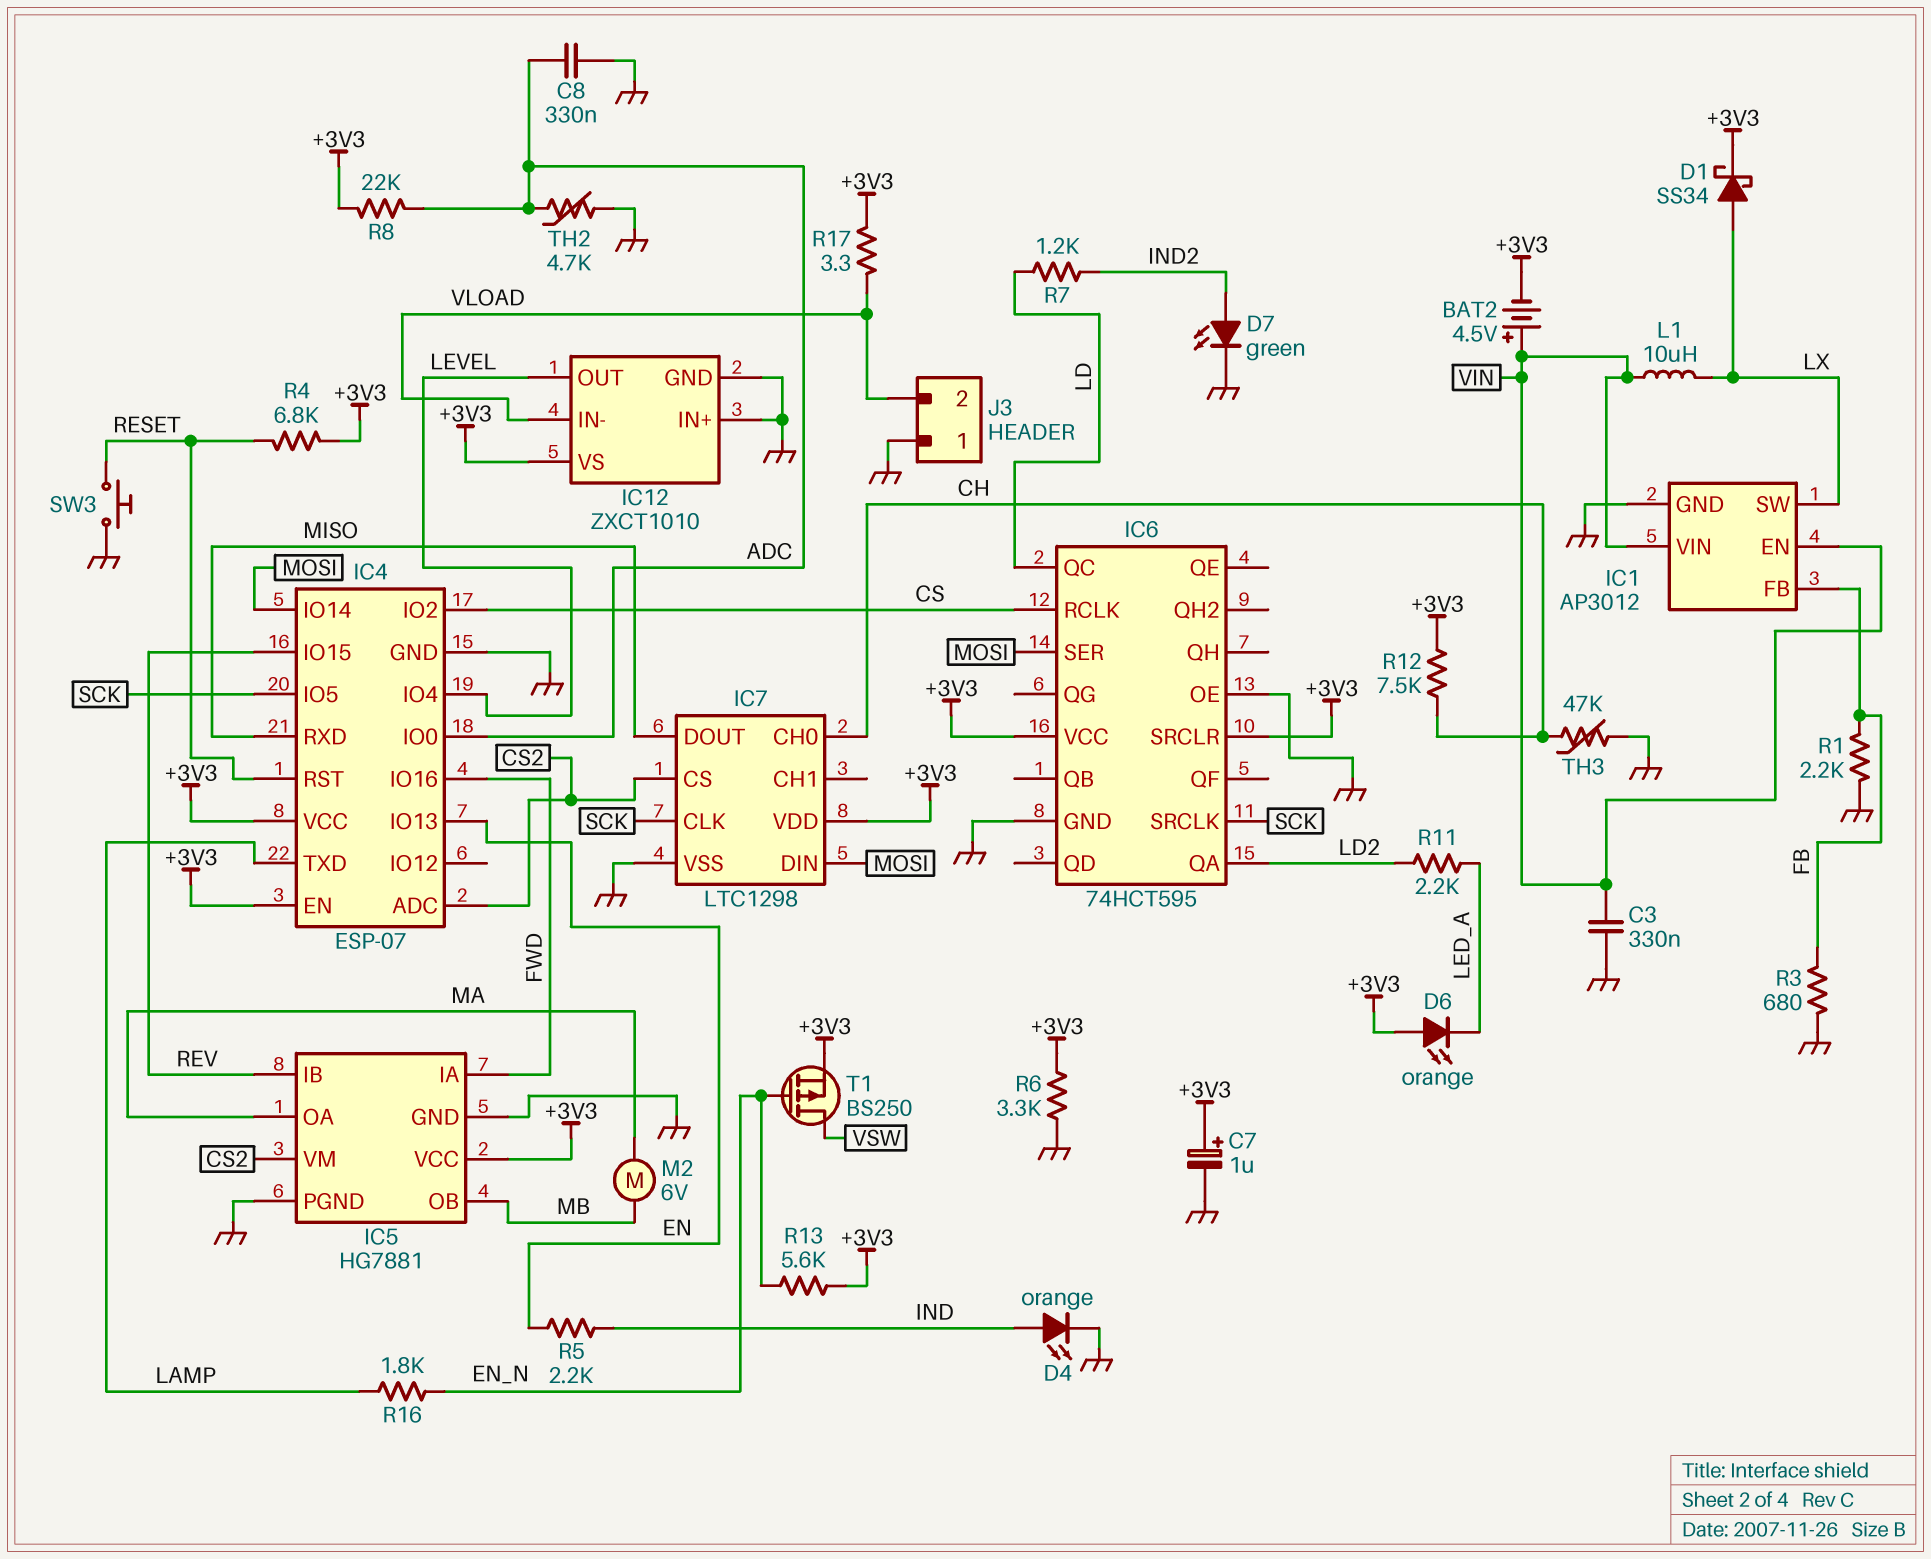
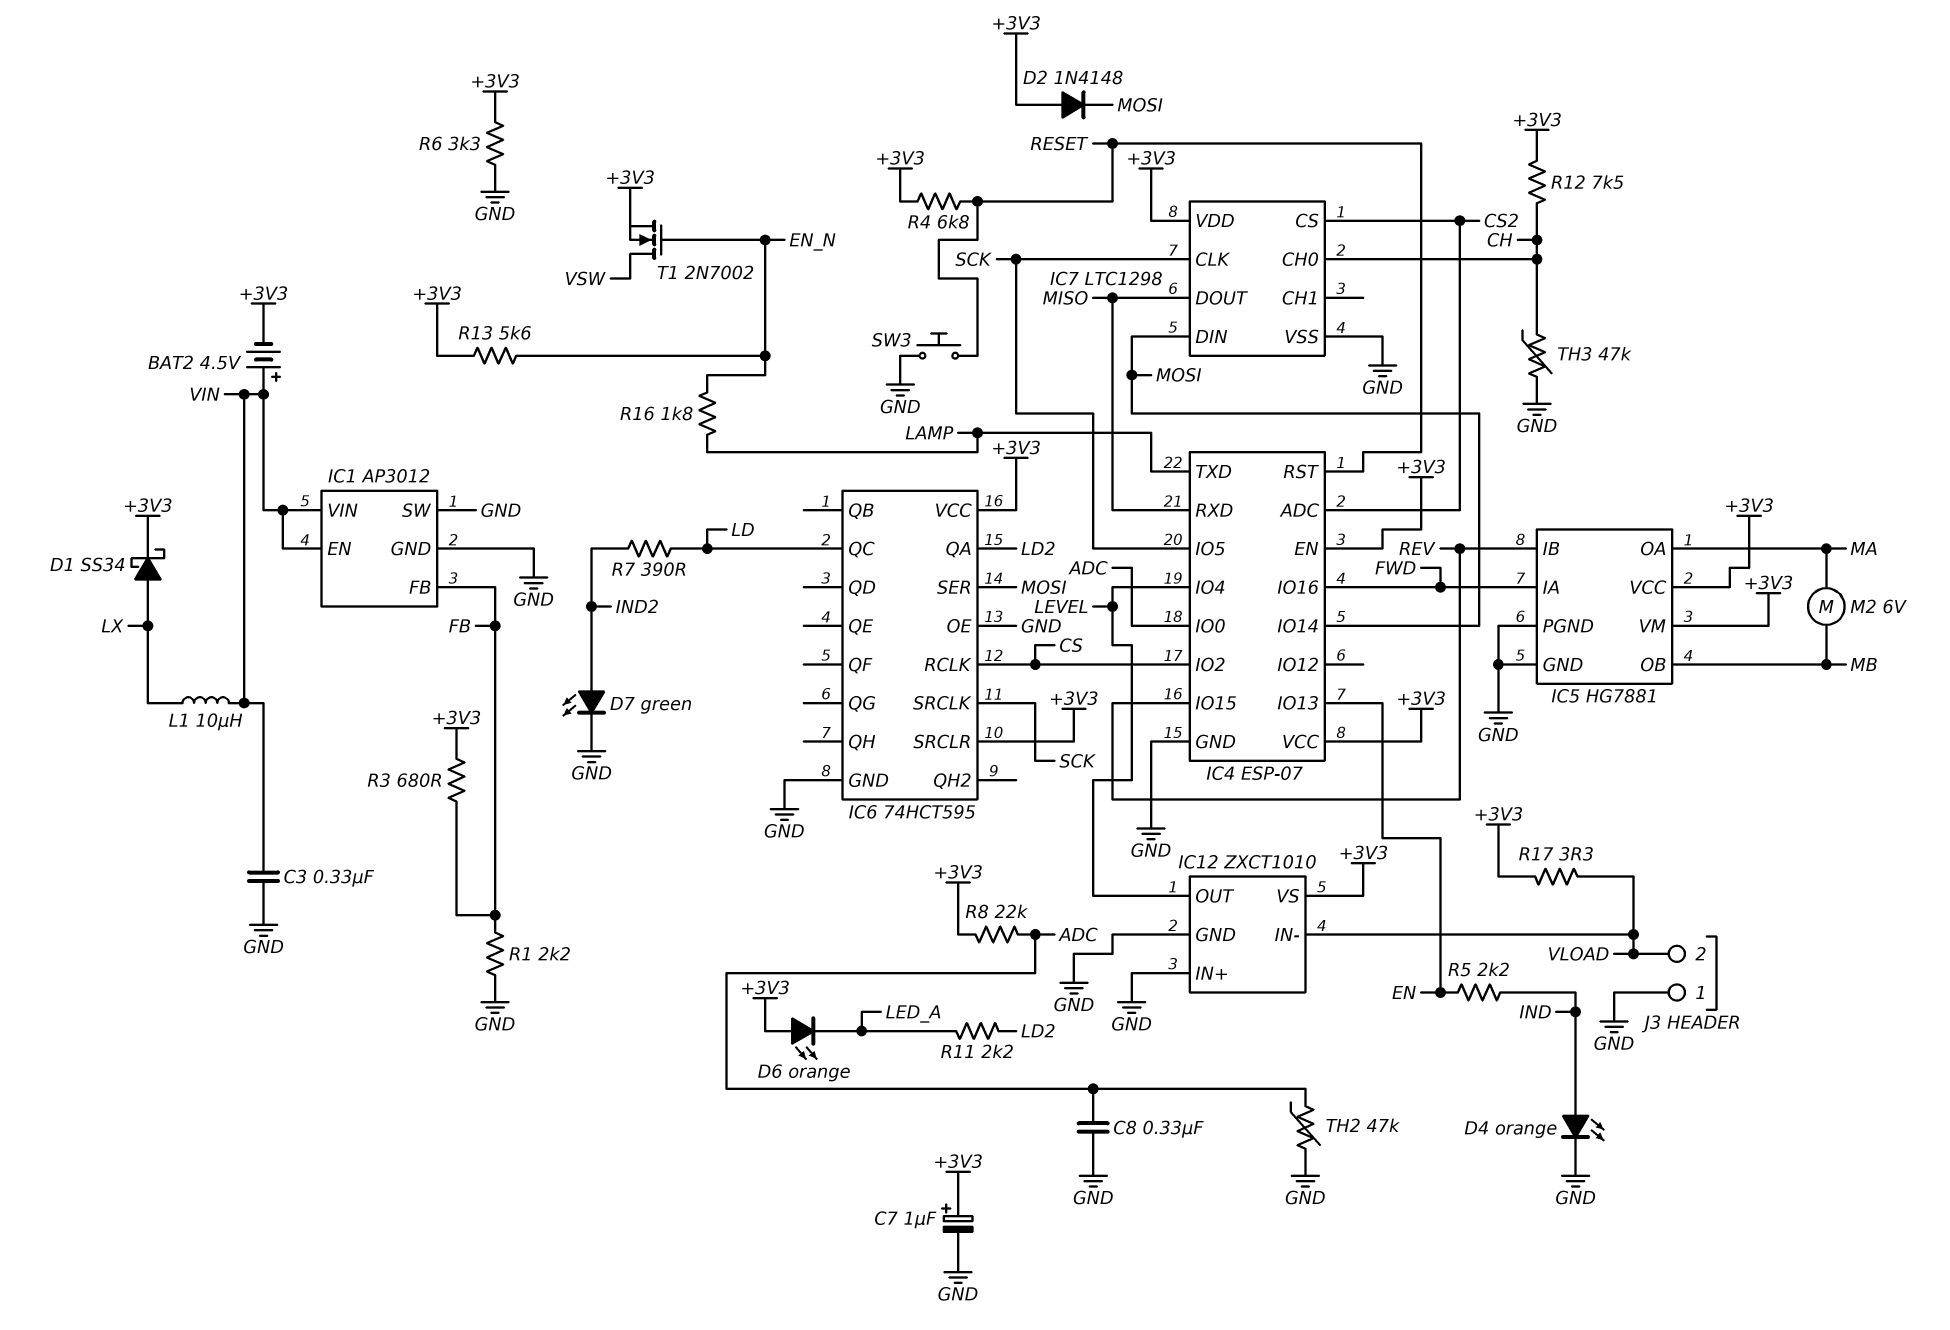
D2: none -> diode 1N4148 (A +3V3, K MOSI)
IC1 pin SW: LX -> GND
IC5 pin VM: CS2 -> +3V3
R3: 680 (FB, GND) -> 680 (+3V3, FB)
R7: 1.2k (IND2, LD) -> 390 (IND2, LD)
T1: PMOS BS250 (G EN_N, D VSW, S +3V3) -> NMOS 2N7002 (G EN_N, D VSW, S +3V3)
TH2: 4.7k (ADC, GND) -> 47k (ADC, GND)

